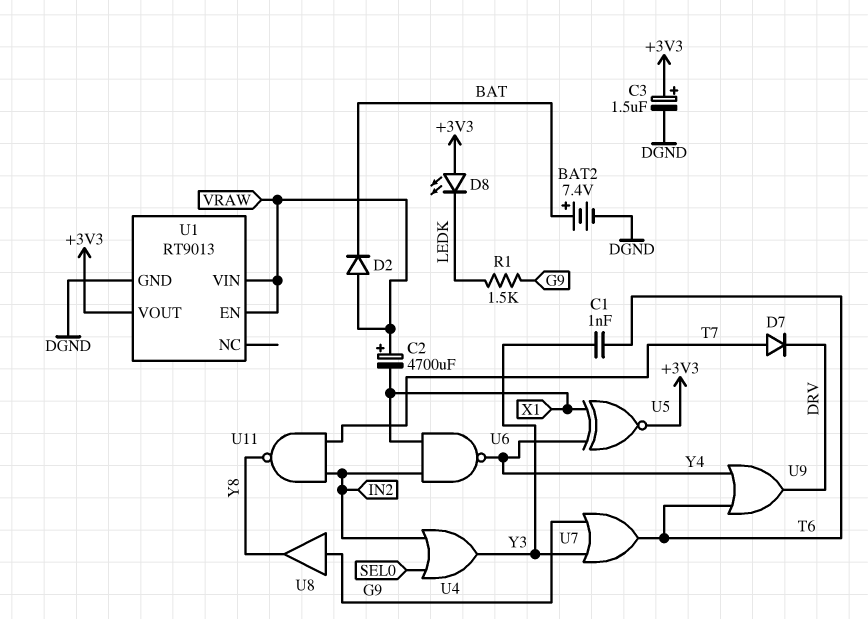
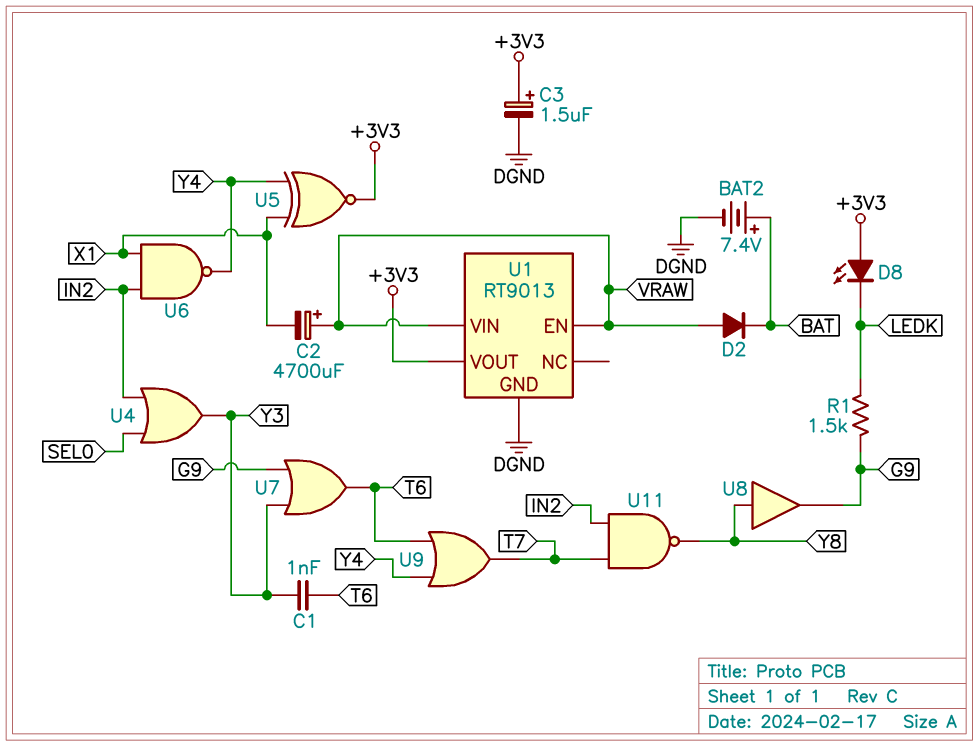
D7: diode (A T7, K DRV) -> none
U8: buffer (in G9, out Y8) -> buffer (in Y8, out G9)
U9: OR (in T6, in Y4, out DRV) -> OR (in T6, in Y4, out T7)

